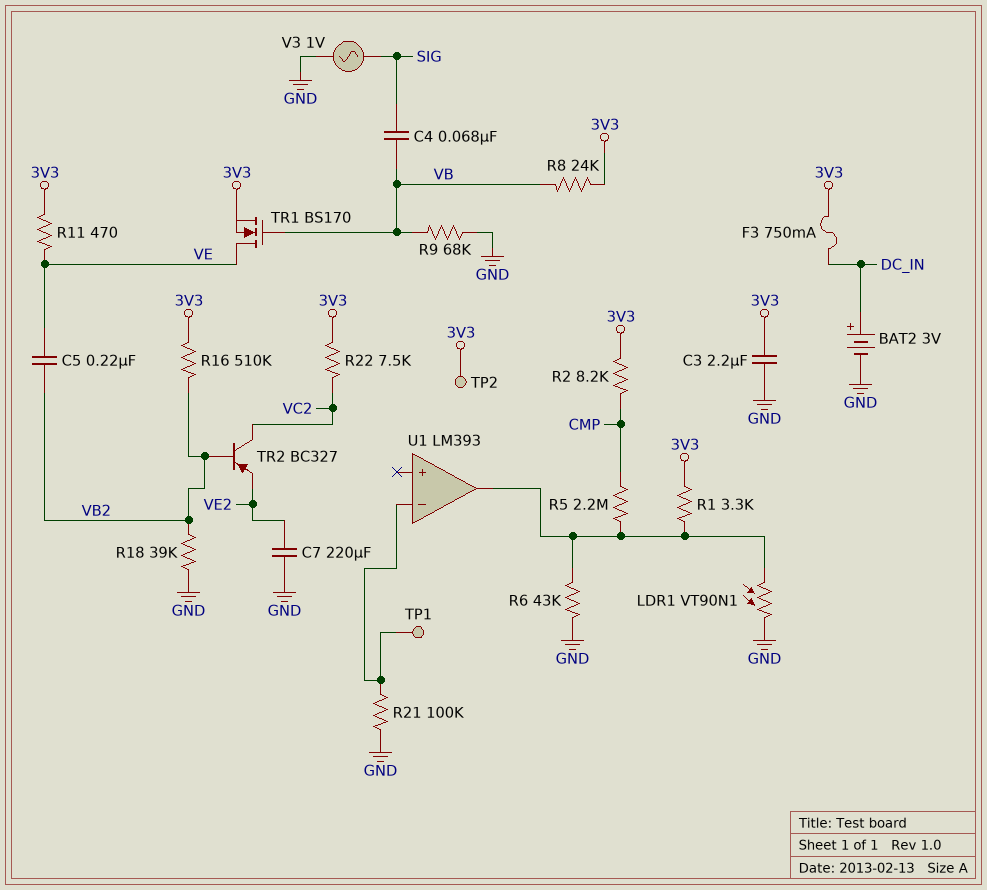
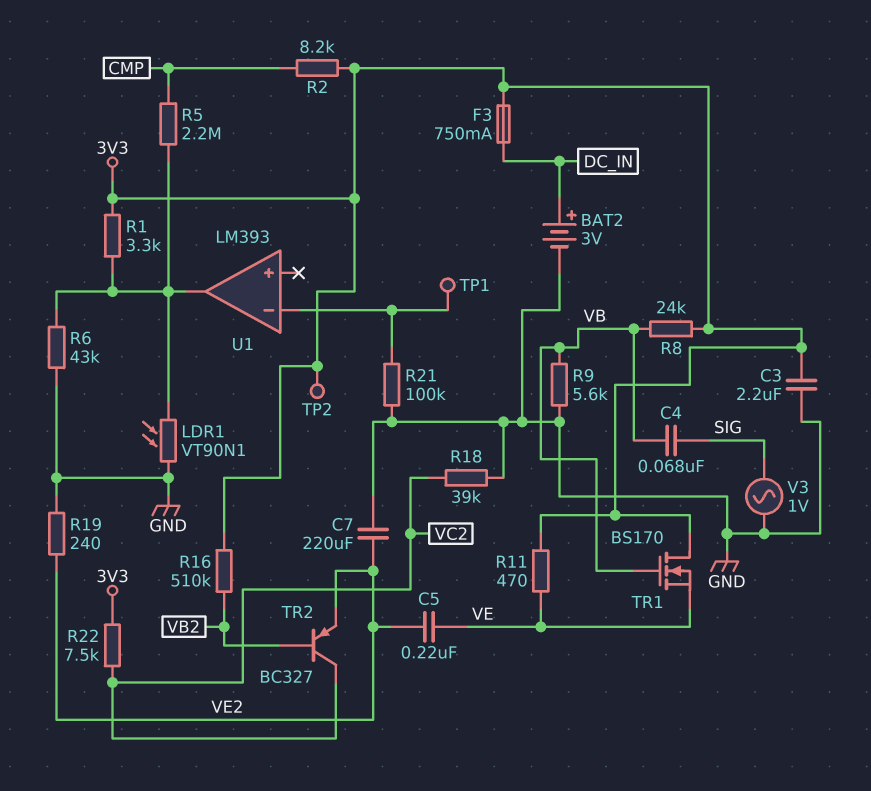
C5: 220nF (VB2, VE) -> 220nF (VE, VE2)
R9: 68k (GND, VB) -> 5.6k (GND, VB)
R18: 39k (GND, VB2) -> 39k (GND, VC2)
R19: none -> 240 (GND, VE2)
TR1: NMOS BS170 (G VB, D VE, S 3V3) -> NMOS BS170 (G VB, D 3V3, S VE)

